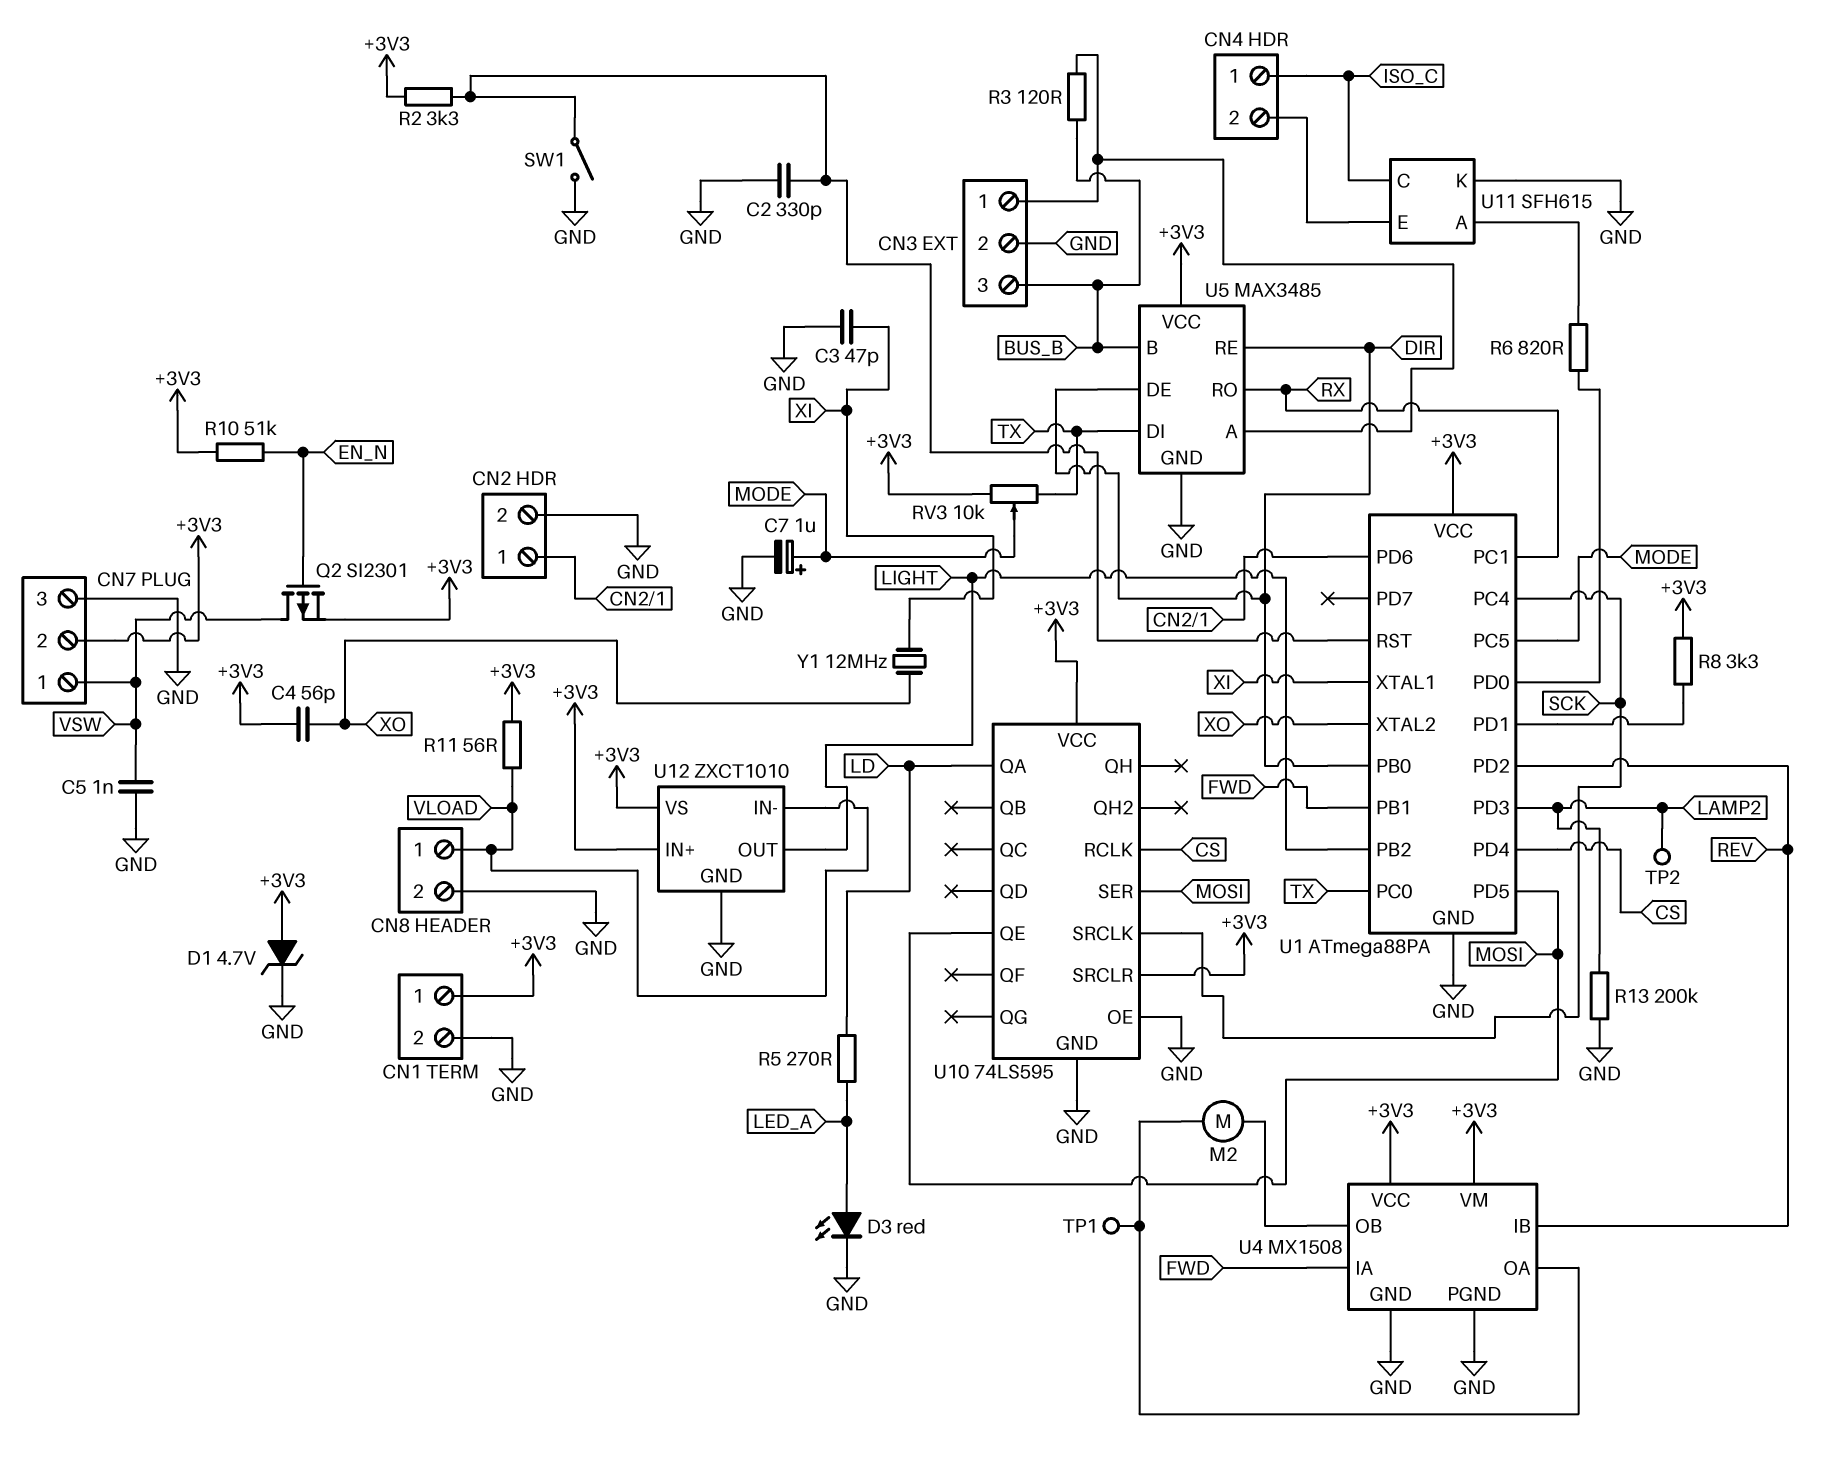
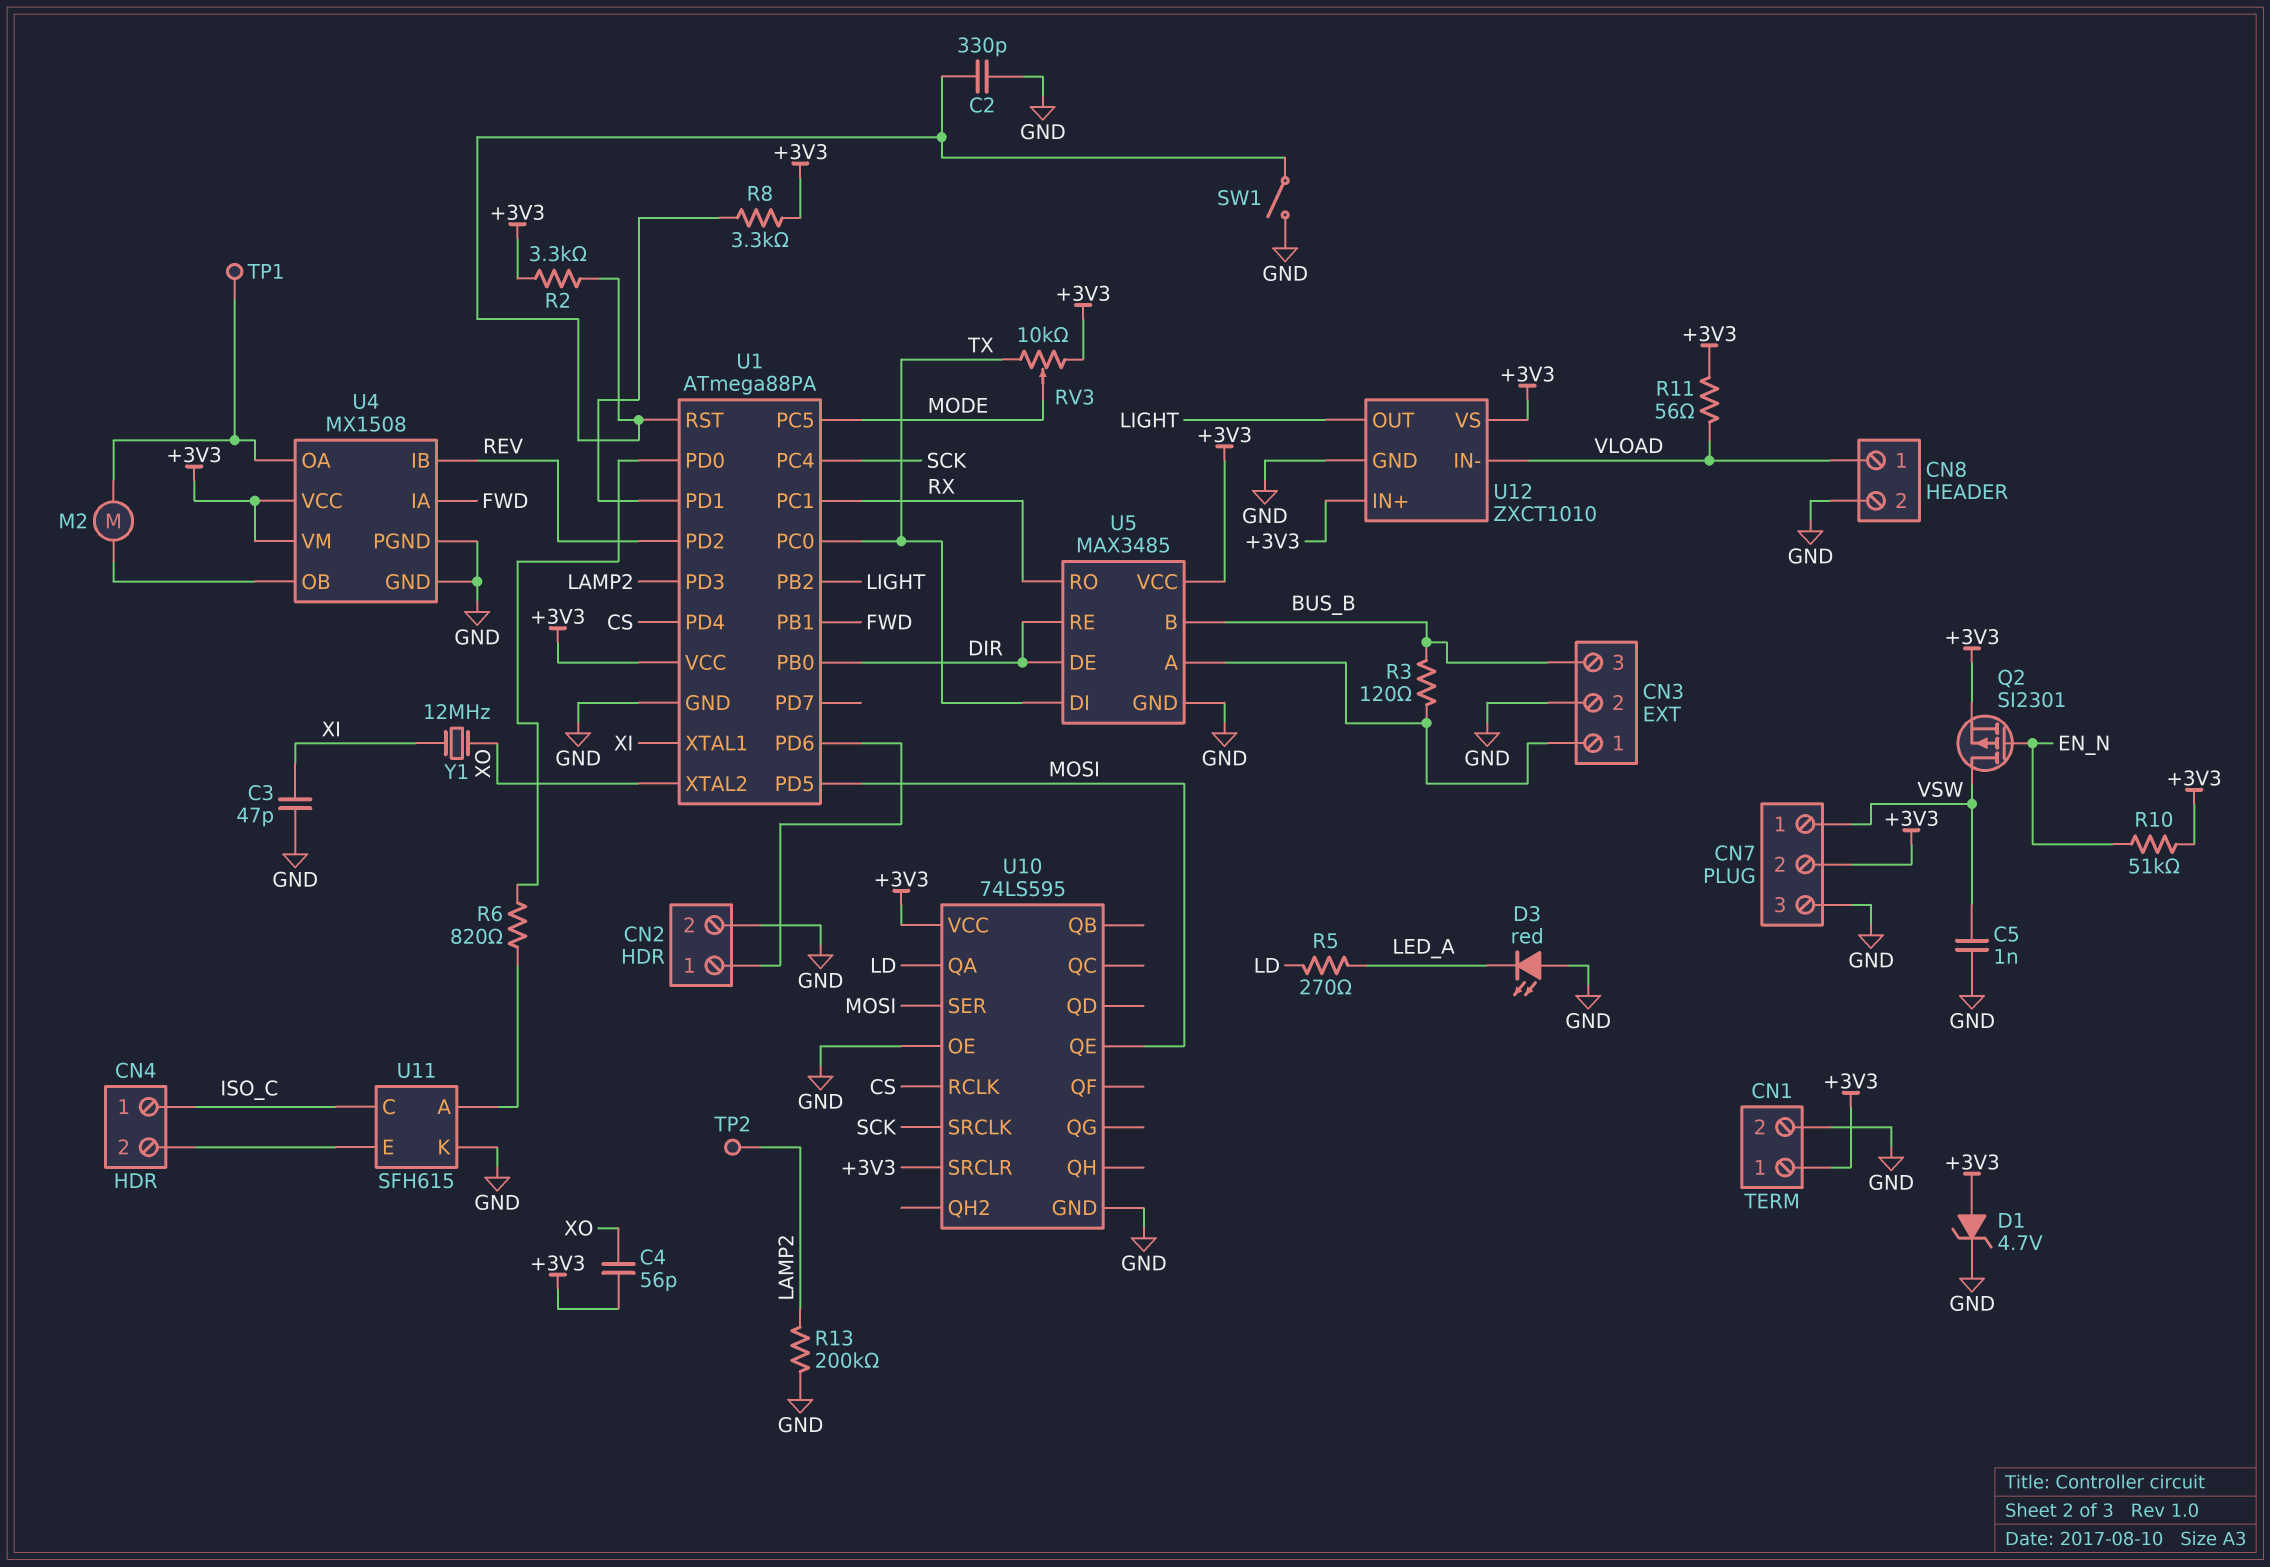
C7: 1uF (plus MODE, minus GND) -> none
D3: LED red (A LED_A, K GND) -> LED red (A GND, K LED_A)

